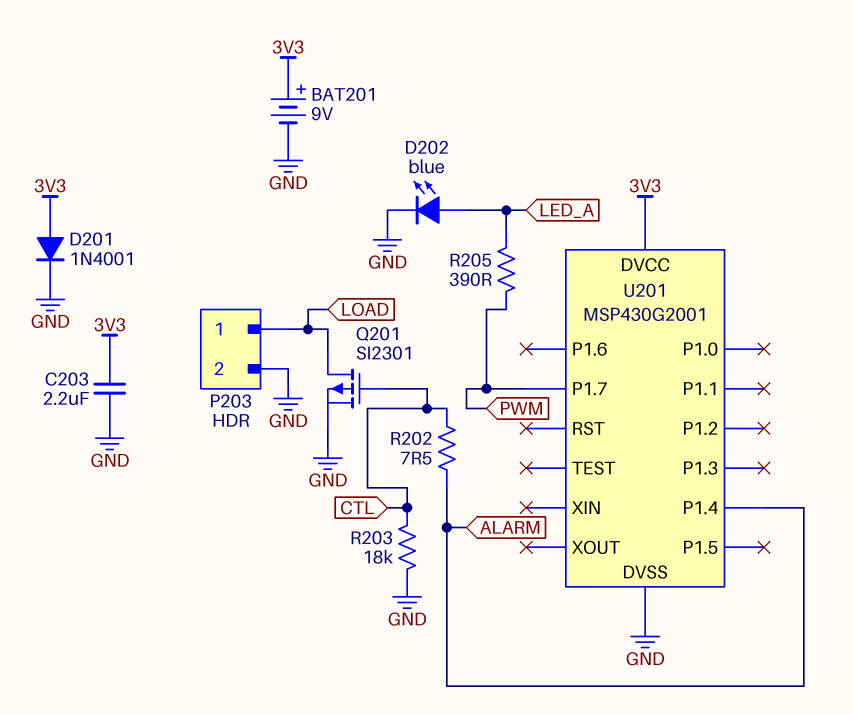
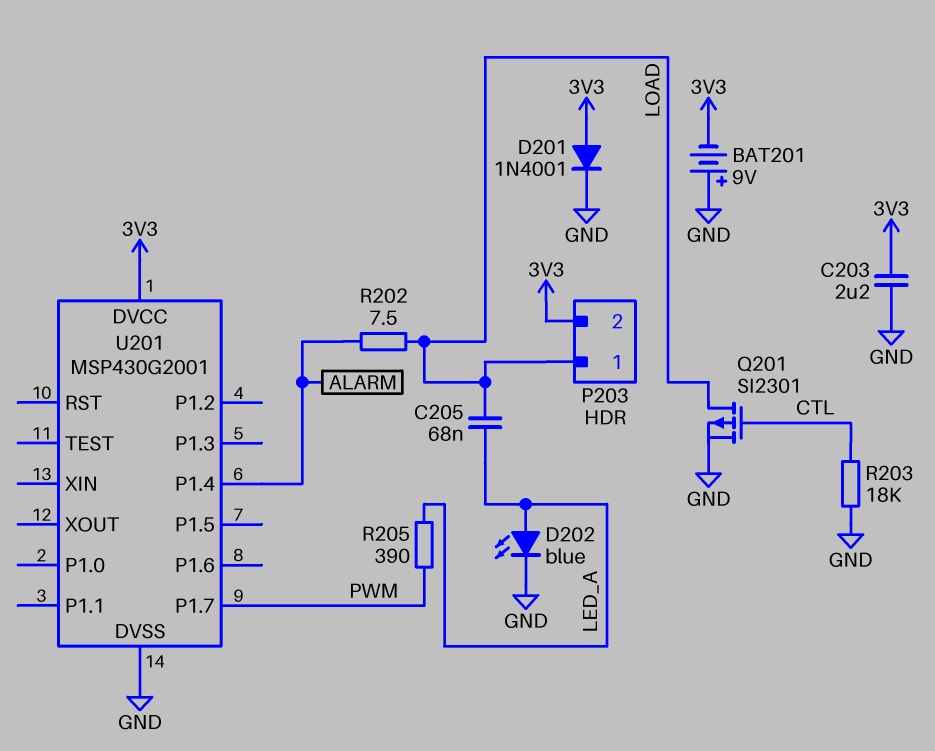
BAT201: 9V (plus 3V3, minus GND) -> 9V (plus GND, minus 3V3)
C205: none -> 68nF (LED_A, LOAD)
P203 pin 2: GND -> 3V3
R202: 7.5 (ALARM, CTL) -> 7.5 (ALARM, LOAD)

